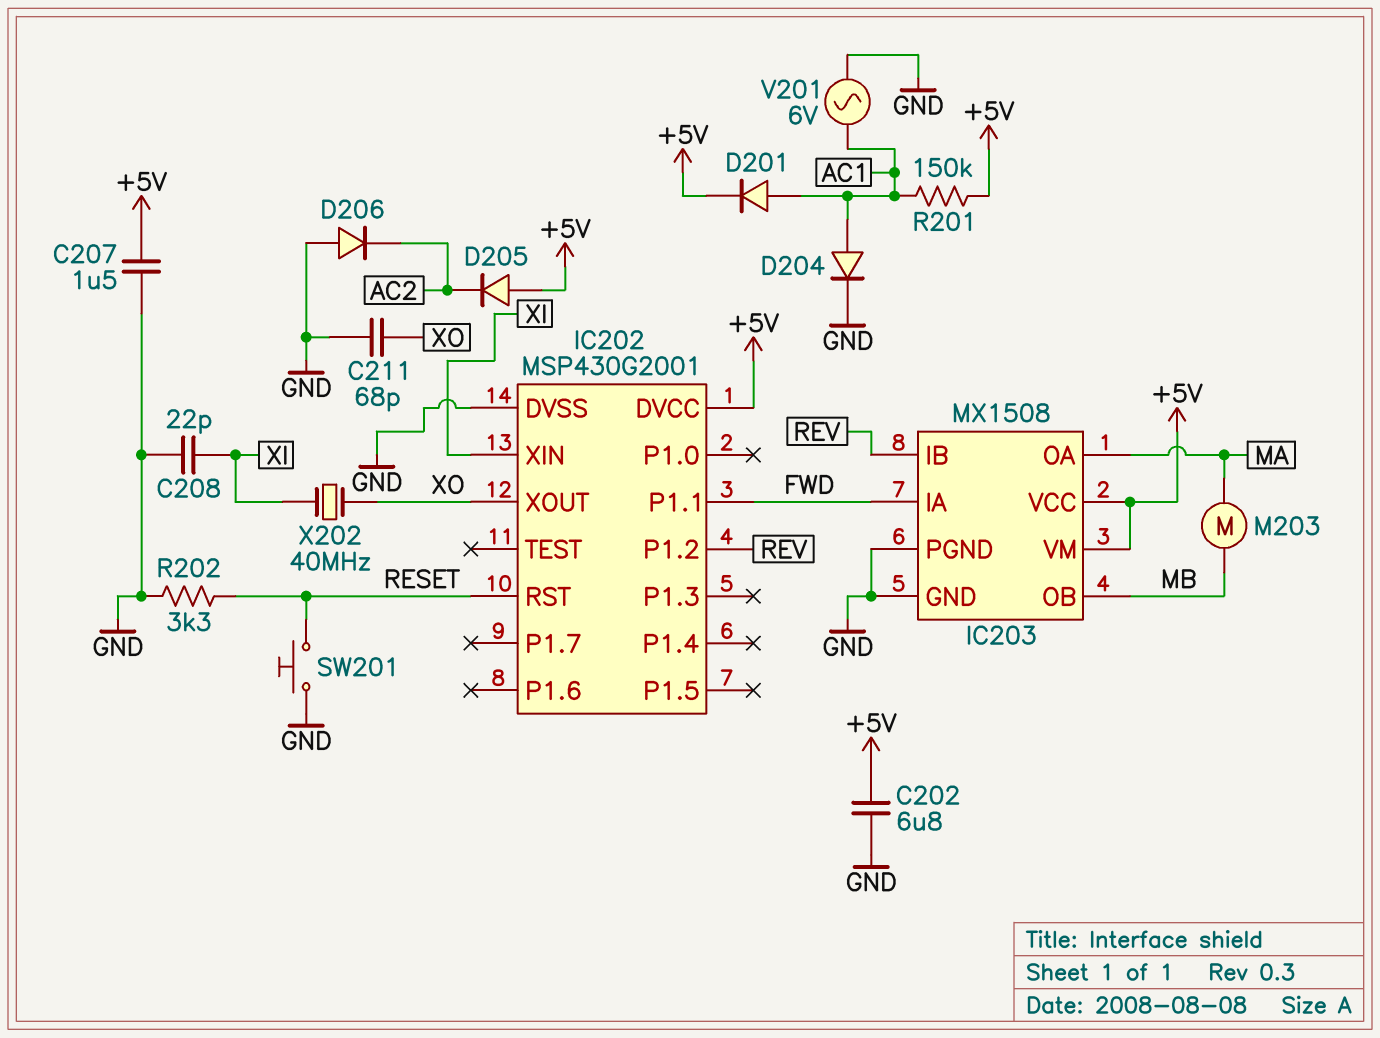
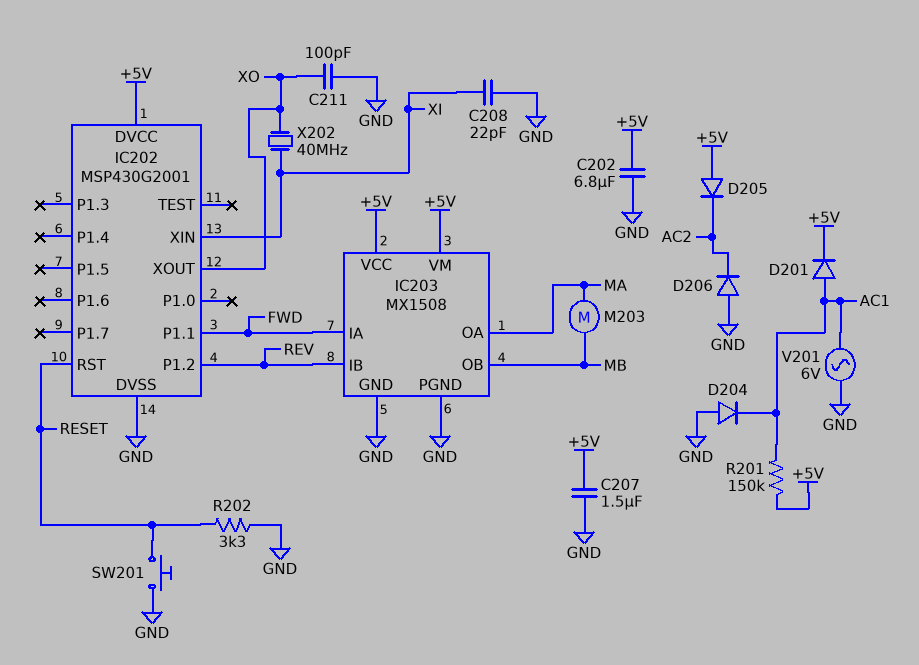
C211: 68pF (GND, XO) -> 100pF (GND, XO)
D204: diode (A AC1, K GND) -> diode (A GND, K AC1)

